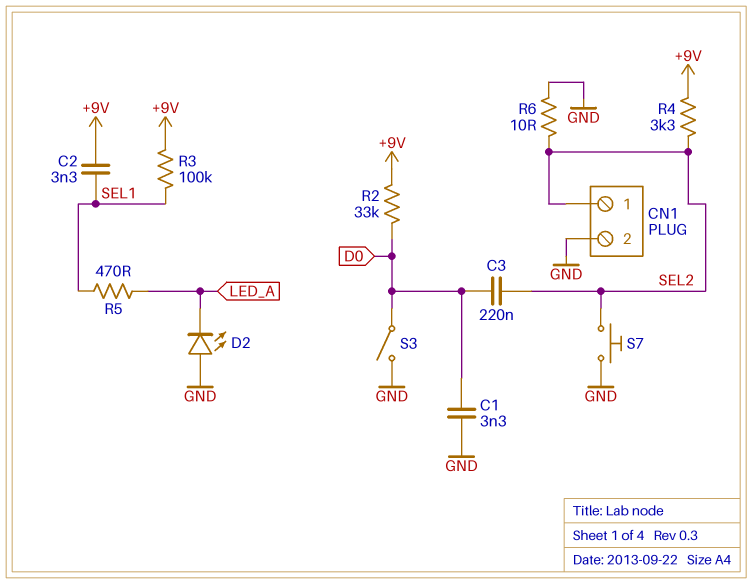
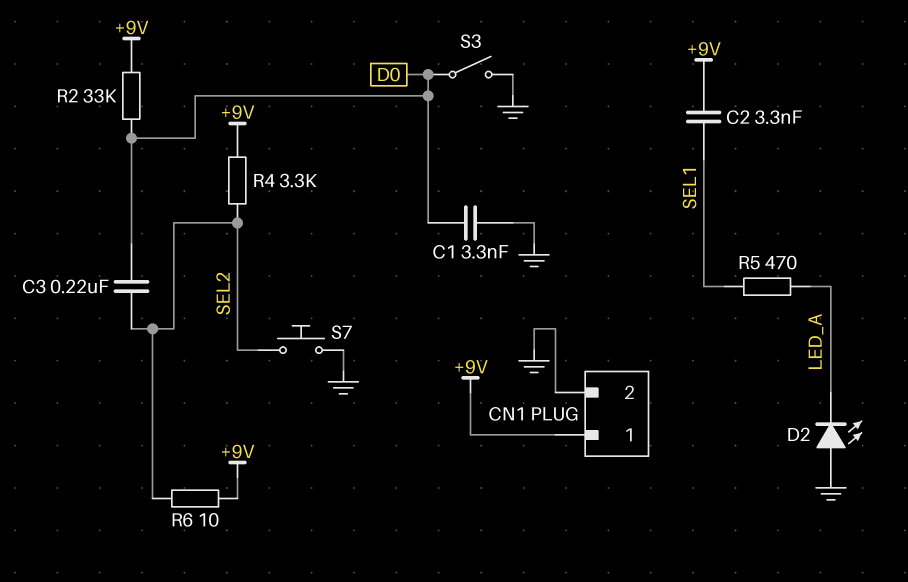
CN1 pin 1: SEL2 -> +9V
R3: 100k (+9V, SEL1) -> none
R6: 10 (GND, SEL2) -> 10 (+9V, SEL2)

